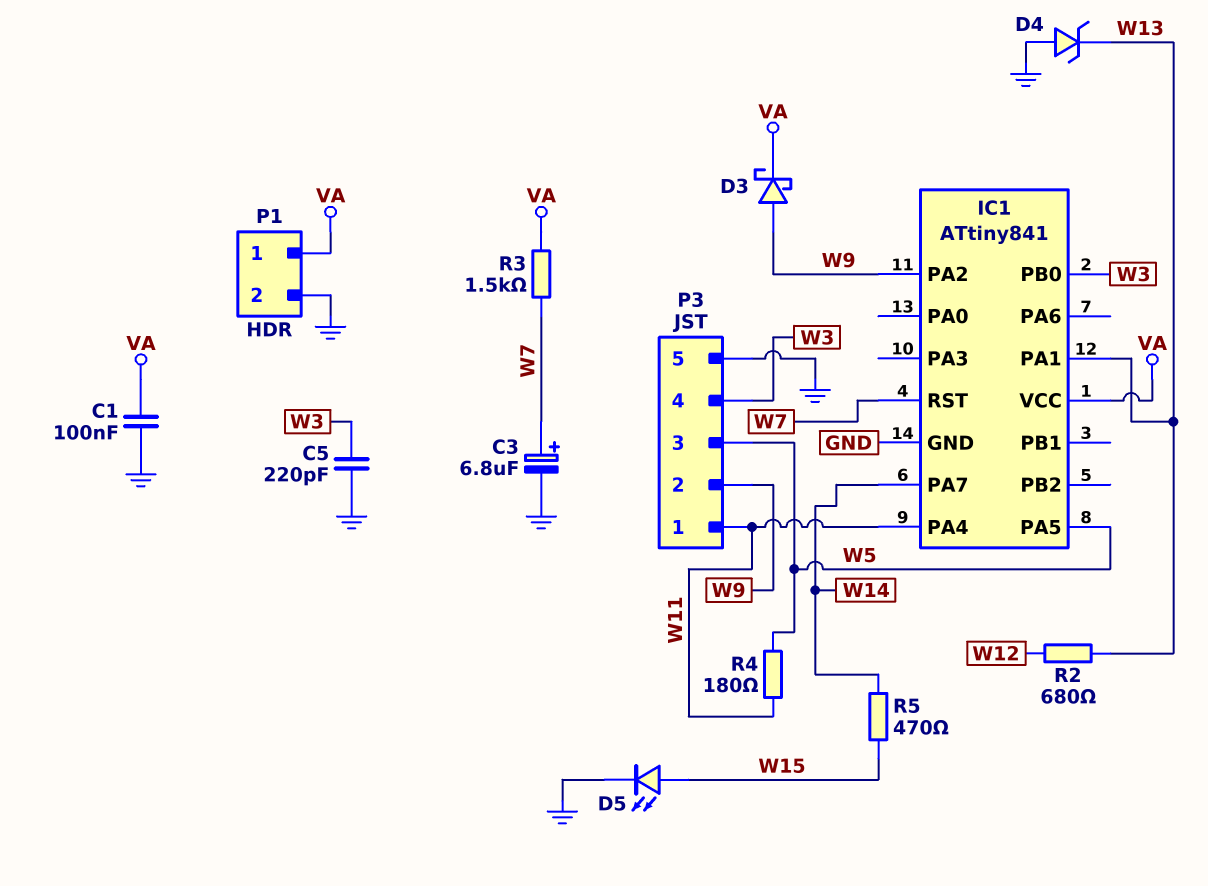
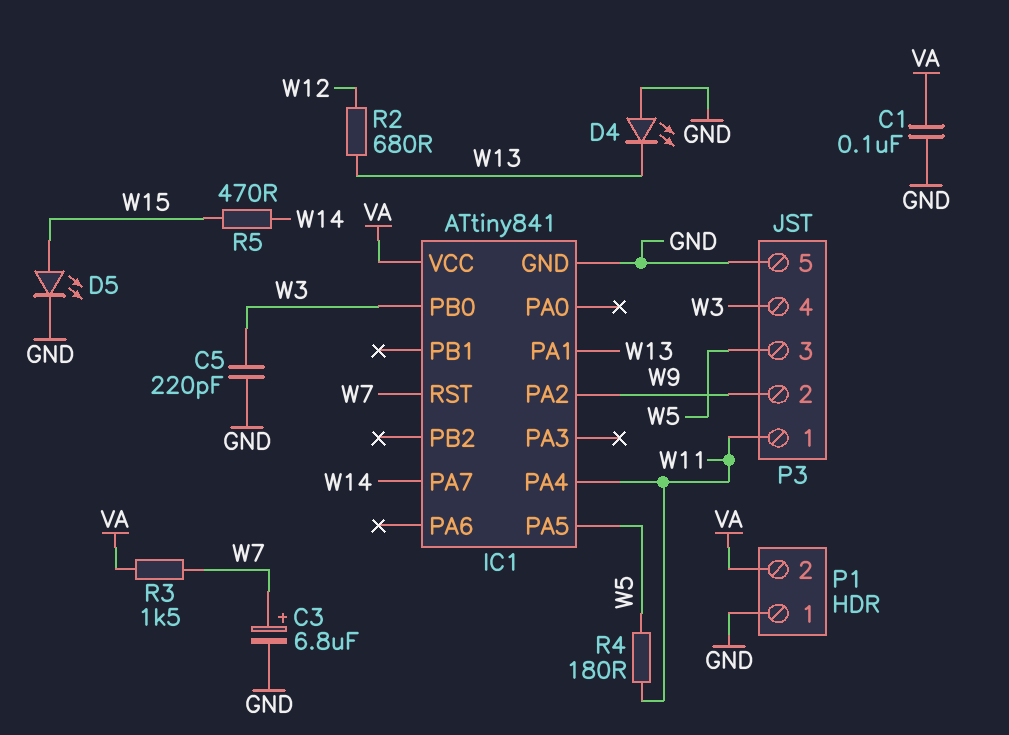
D3: schottky (A W9, K VA) -> none
D4: zener (A GND, K W13) -> LED (A GND, K W13)
P1 pin 1: VA -> GND
P1 pin 2: GND -> VA

